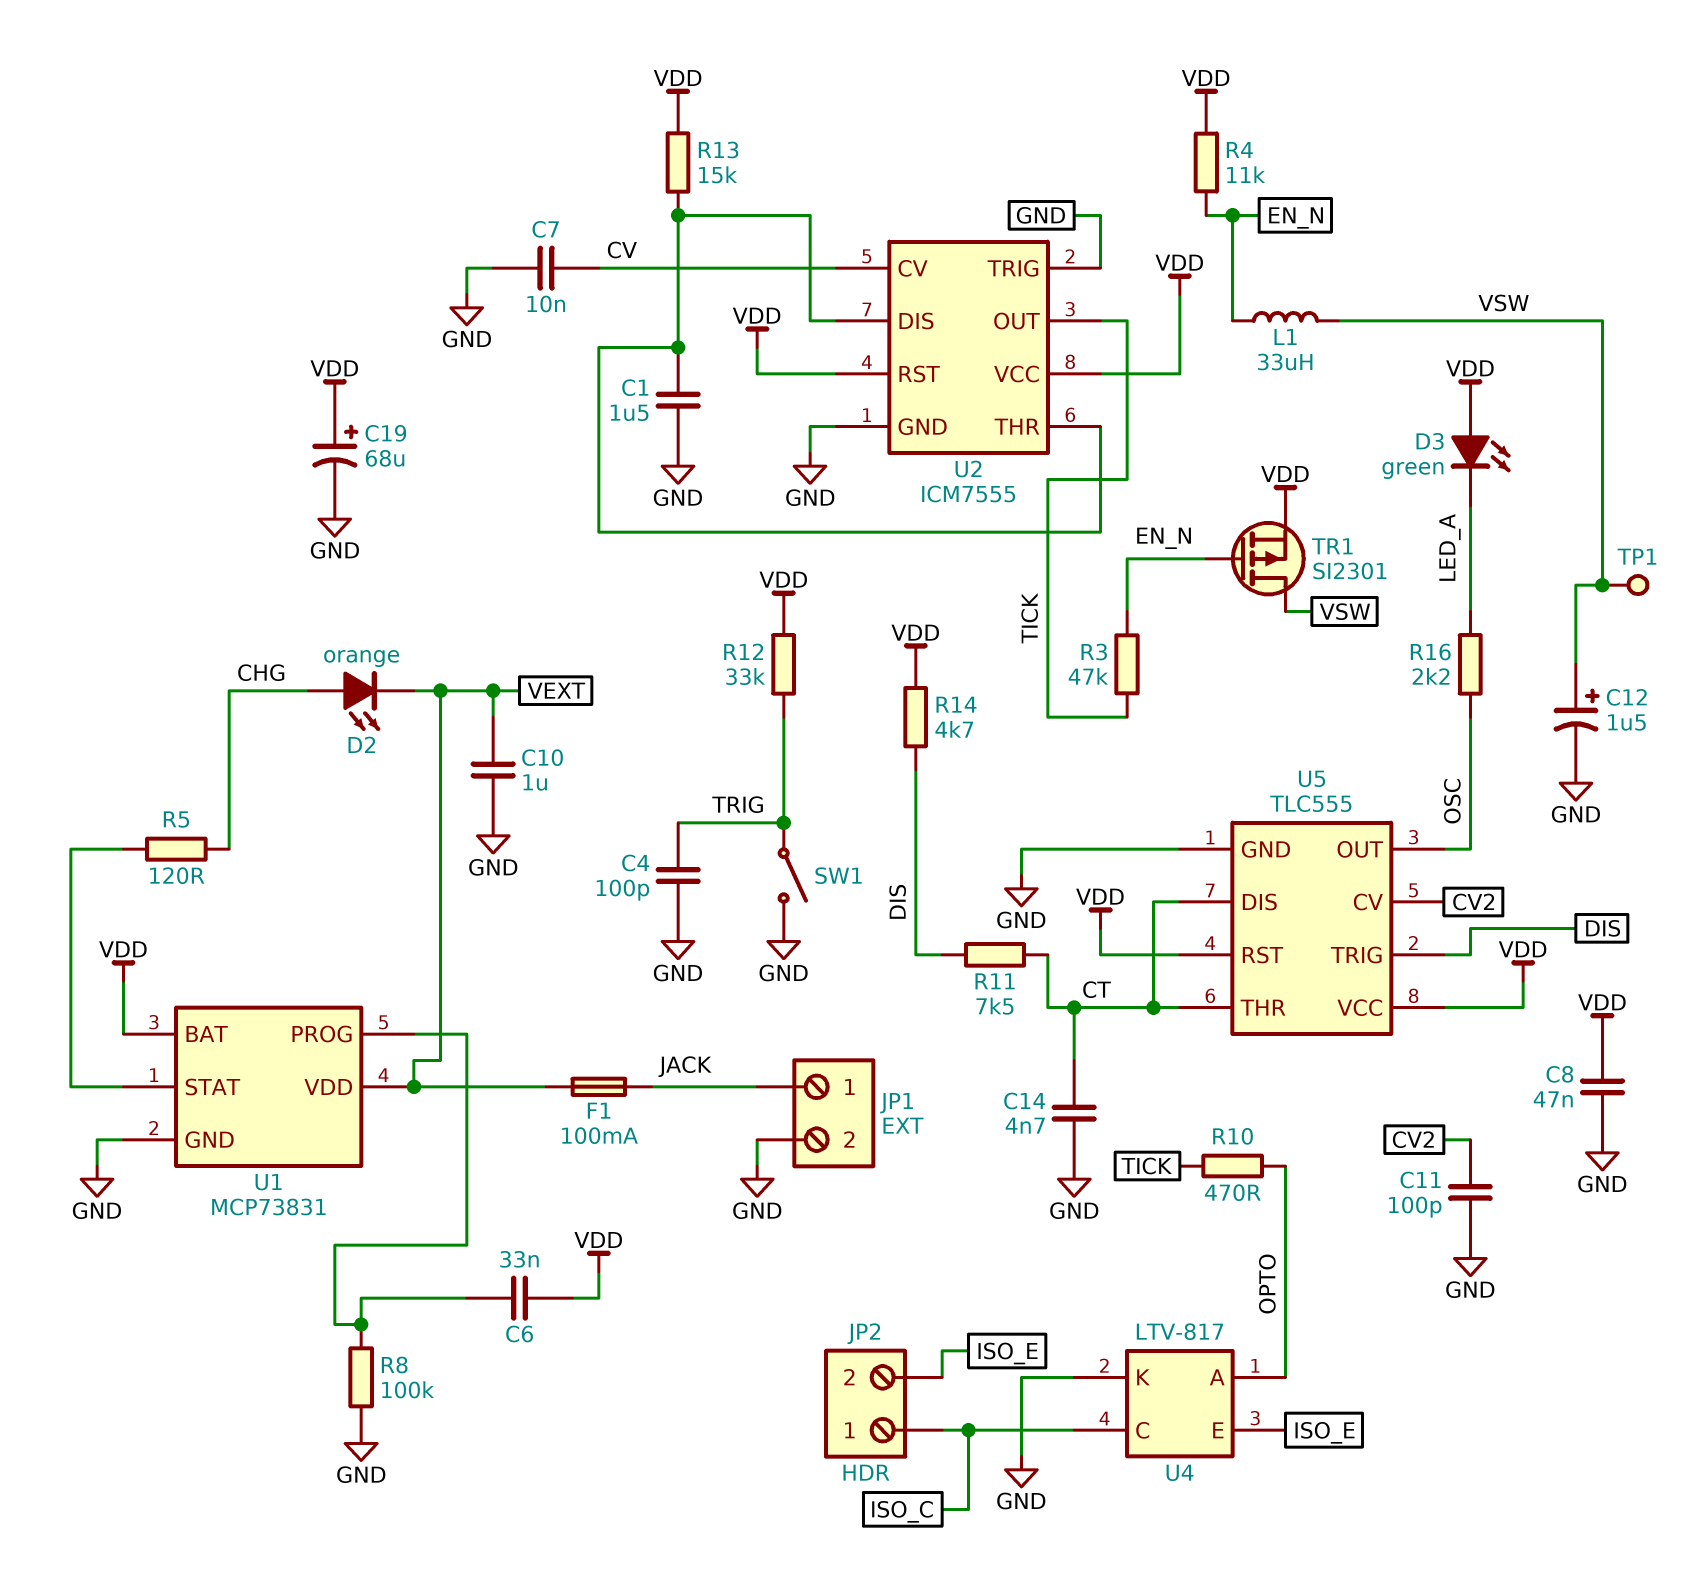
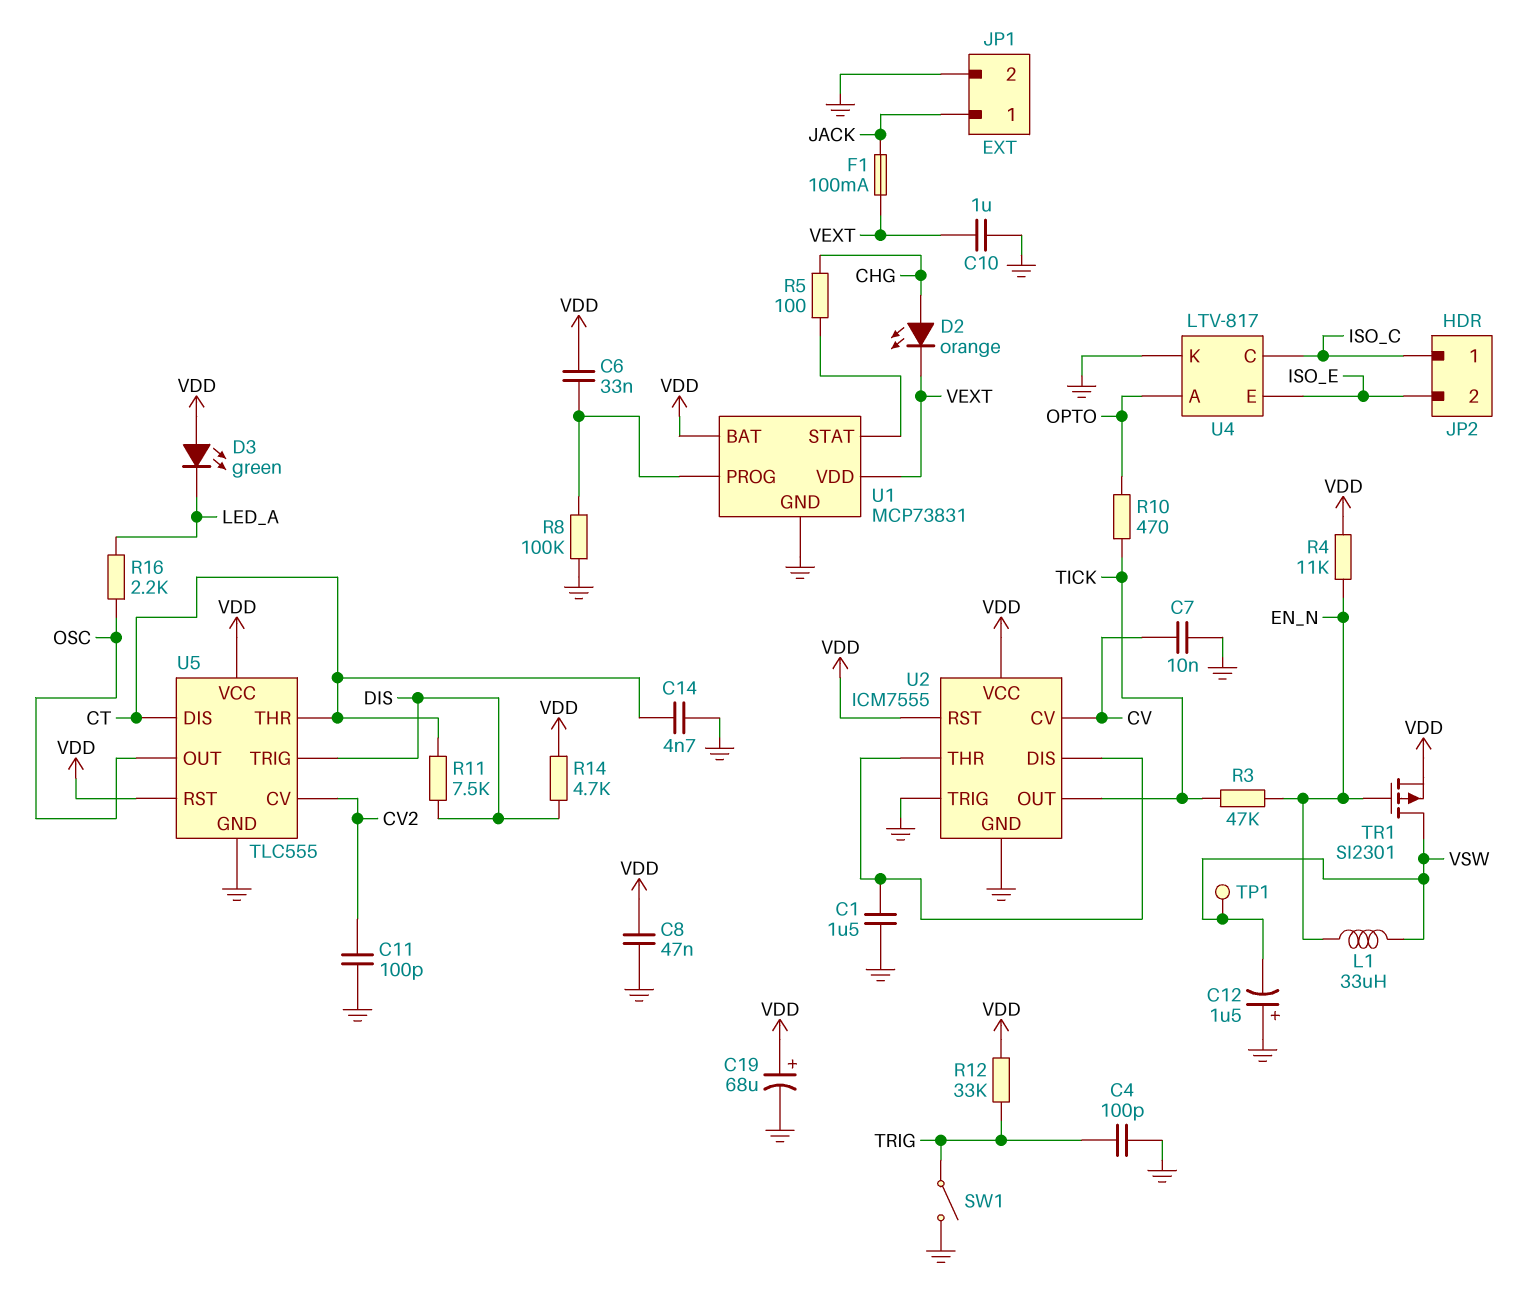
C12: 1.5uF (plus VSW, minus GND) -> 1.5uF (plus GND, minus VSW)
R5: 120 (CHG, U1/STAT) -> 100 (CHG, U1/STAT)
R13: 15k (U2/DIS, VDD) -> none

